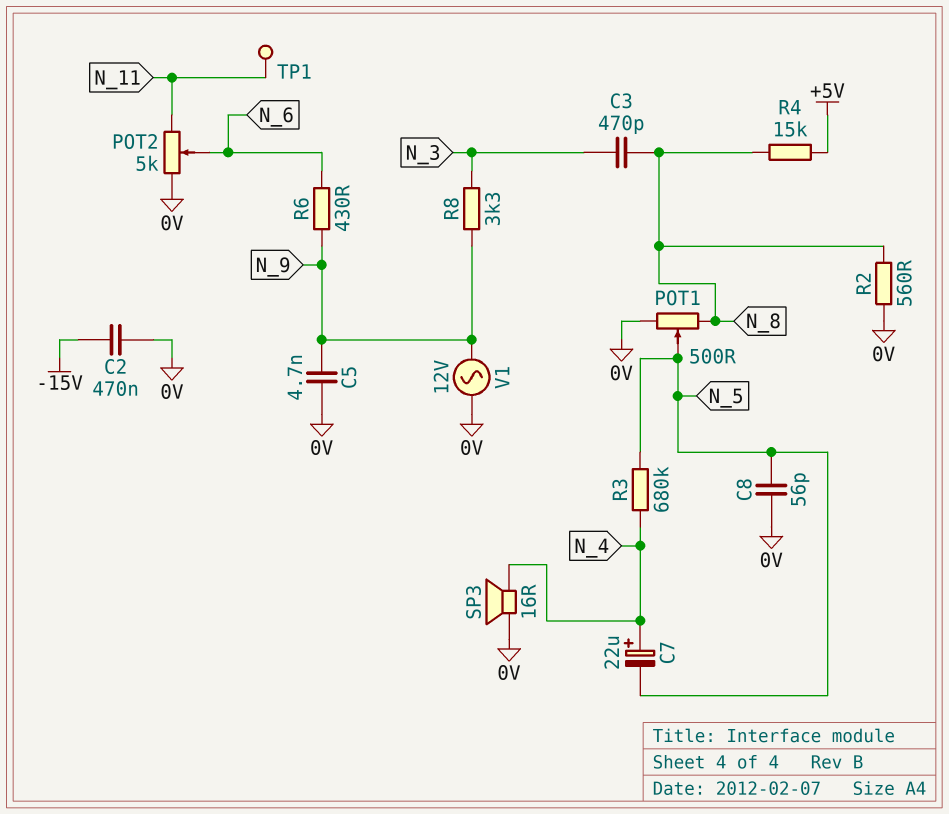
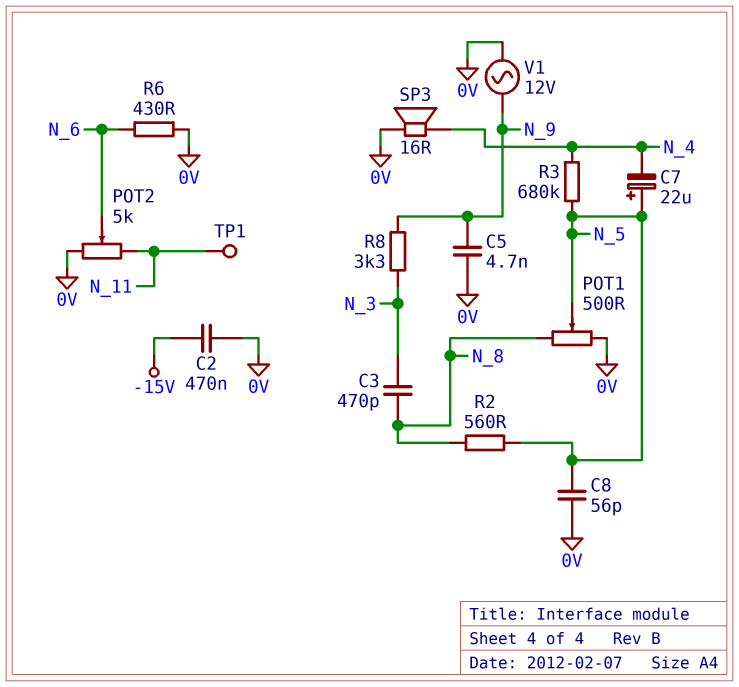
C7: 22uF (plus N_4, minus N_5) -> 22uF (plus N_5, minus N_4)
R2: 560 (0V, N_8) -> 560 (N_5, N_8)
R4: 15k (+5V, N_8) -> none
R6: 430 (N_6, N_9) -> 430 (0V, N_6)

